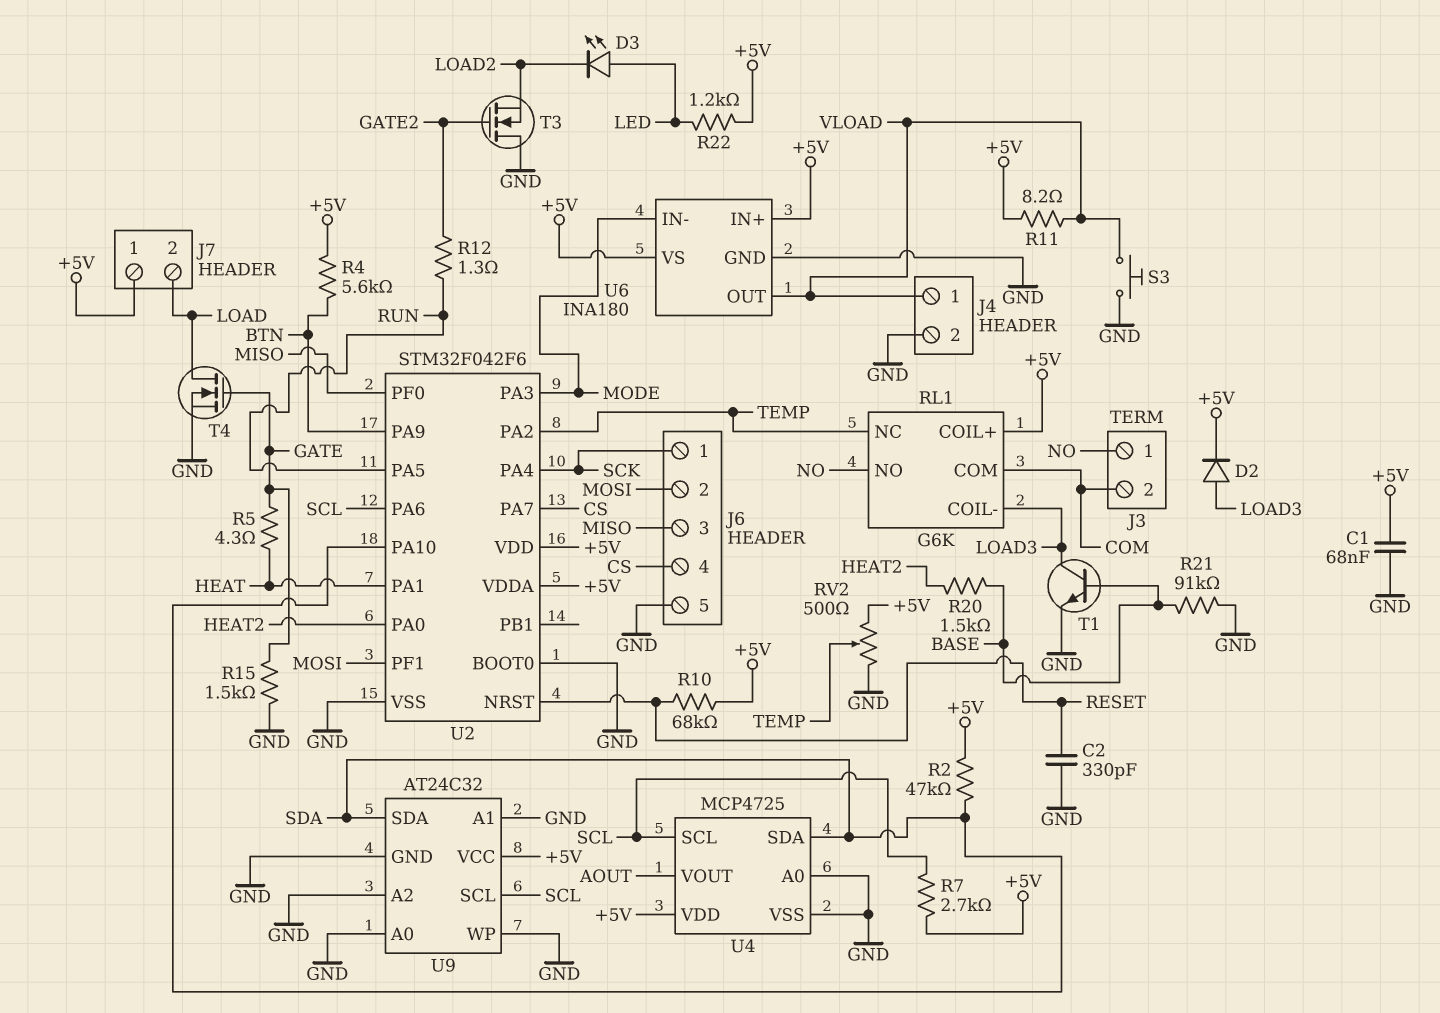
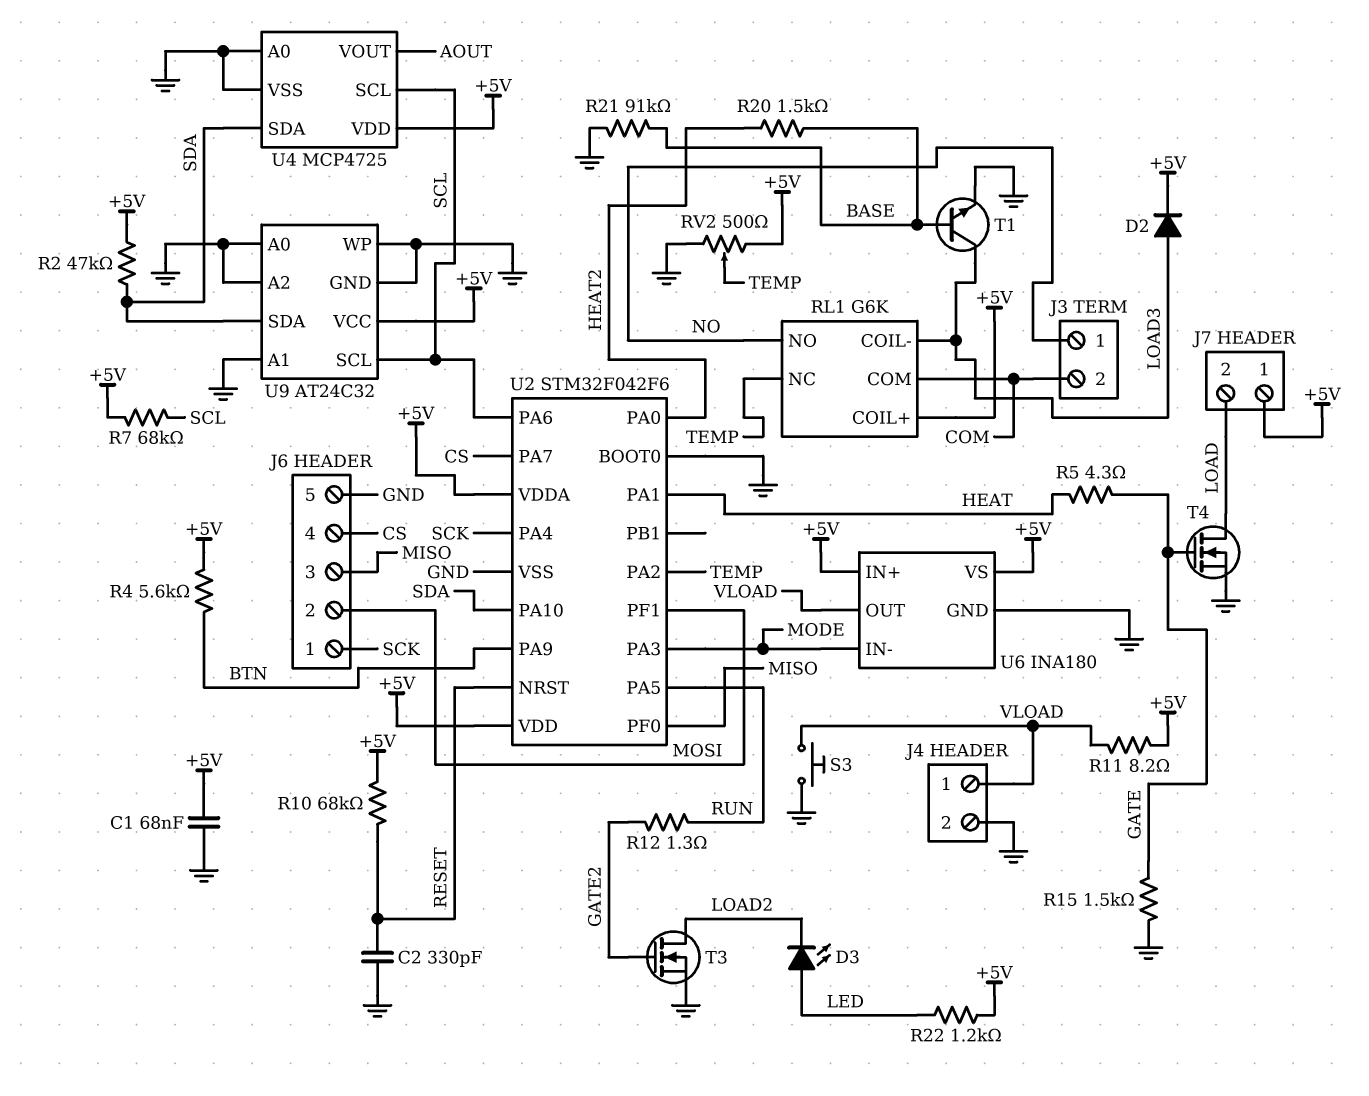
R7: 2.7k (+5V, SCL) -> 68k (+5V, SCL)
T3: NMOS (G GATE2, D GND, S LOAD2) -> NMOS (G GATE2, D LOAD2, S GND)

